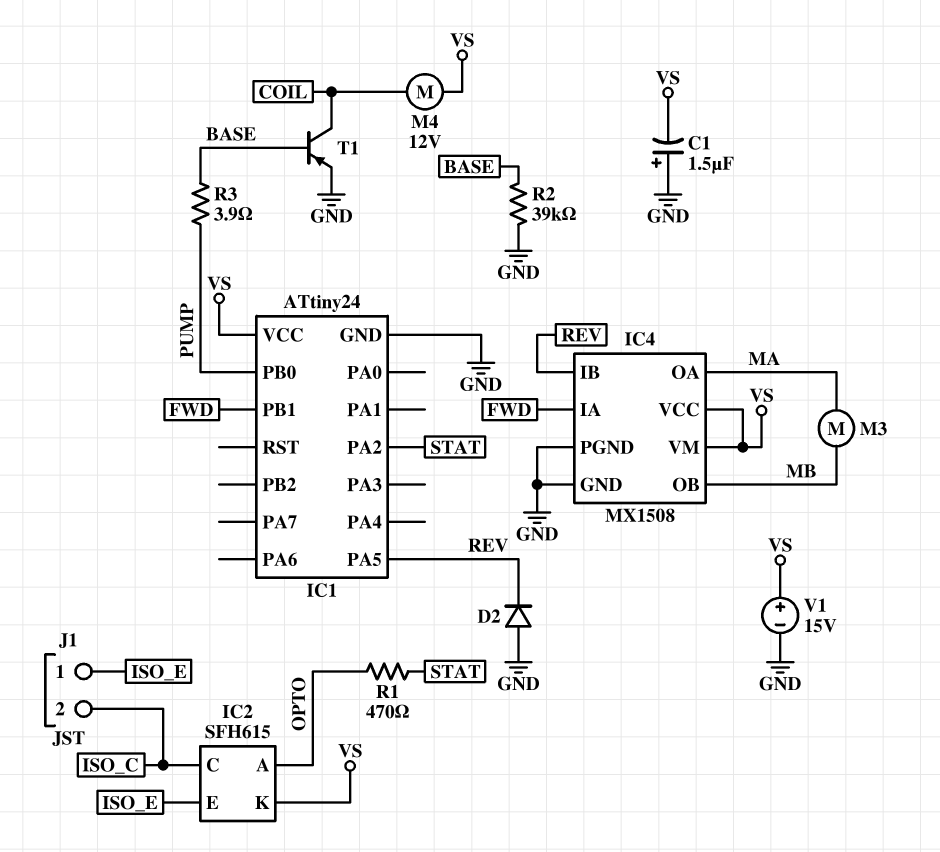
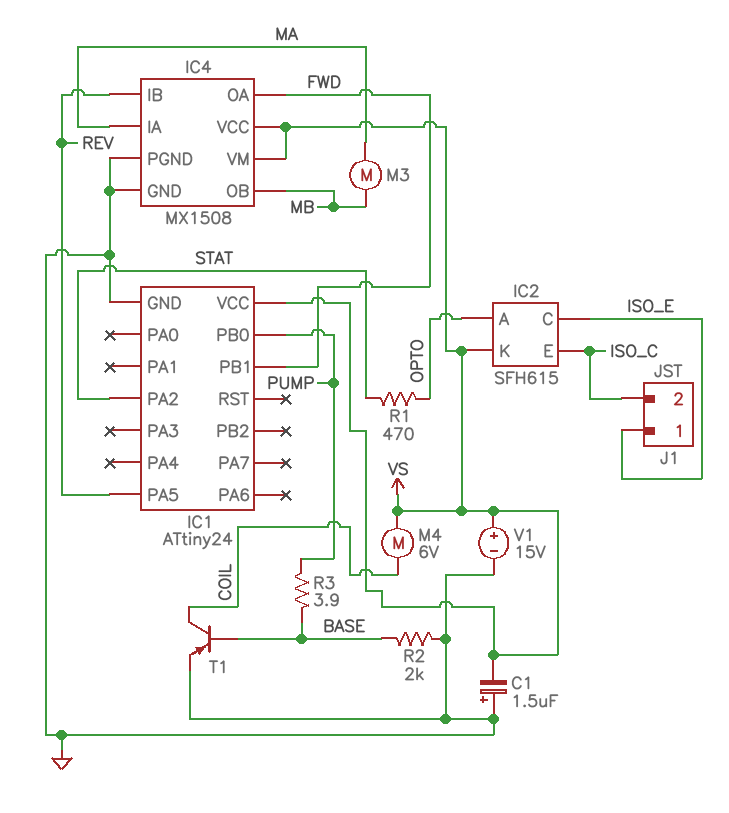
D2: diode (A GND, K REV) -> none
IC2 pin C: ISO_C -> ISO_E
IC2 pin E: ISO_E -> ISO_C
IC4 pin IA: FWD -> MA
IC4 pin OA: MA -> FWD
M4: motor 12V (COIL, VS) -> motor 6V (COIL, VS)
R2: 39k (BASE, GND) -> 2k (BASE, GND)

